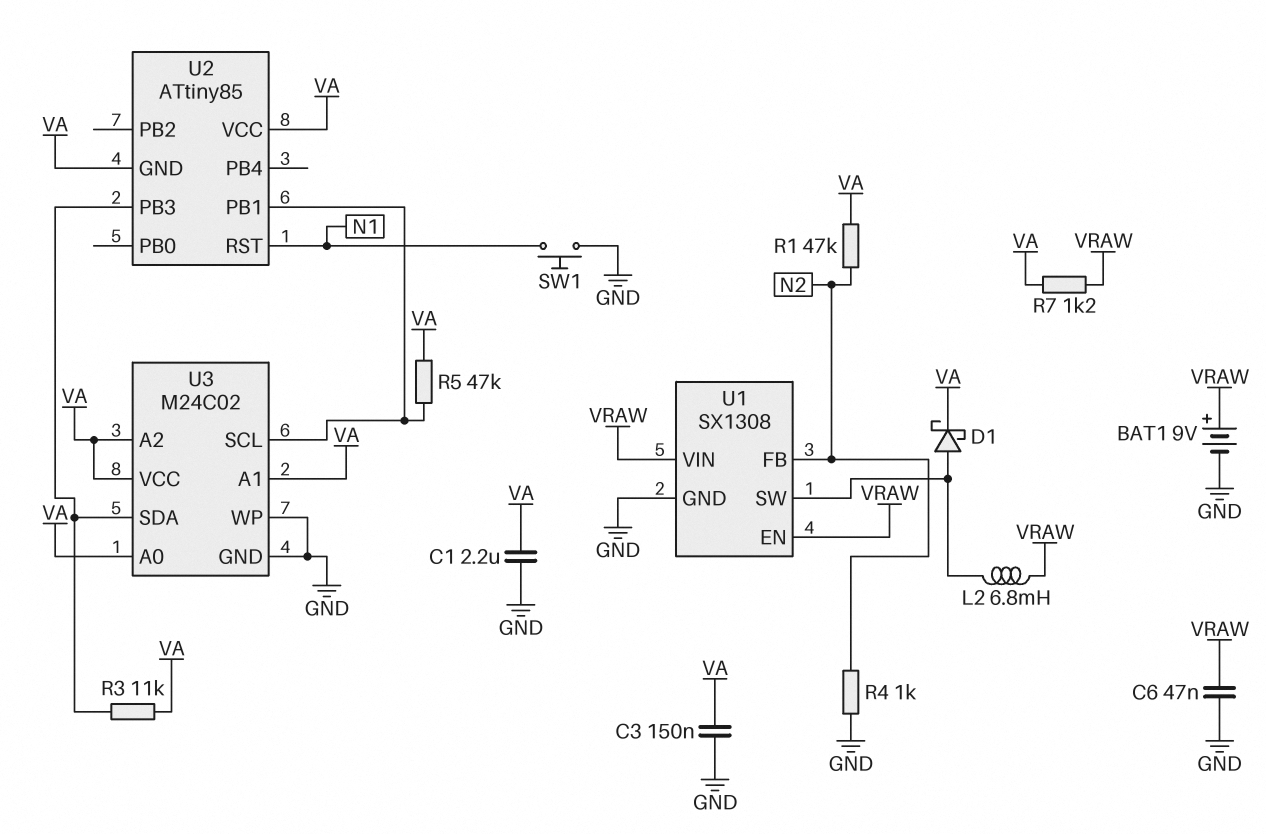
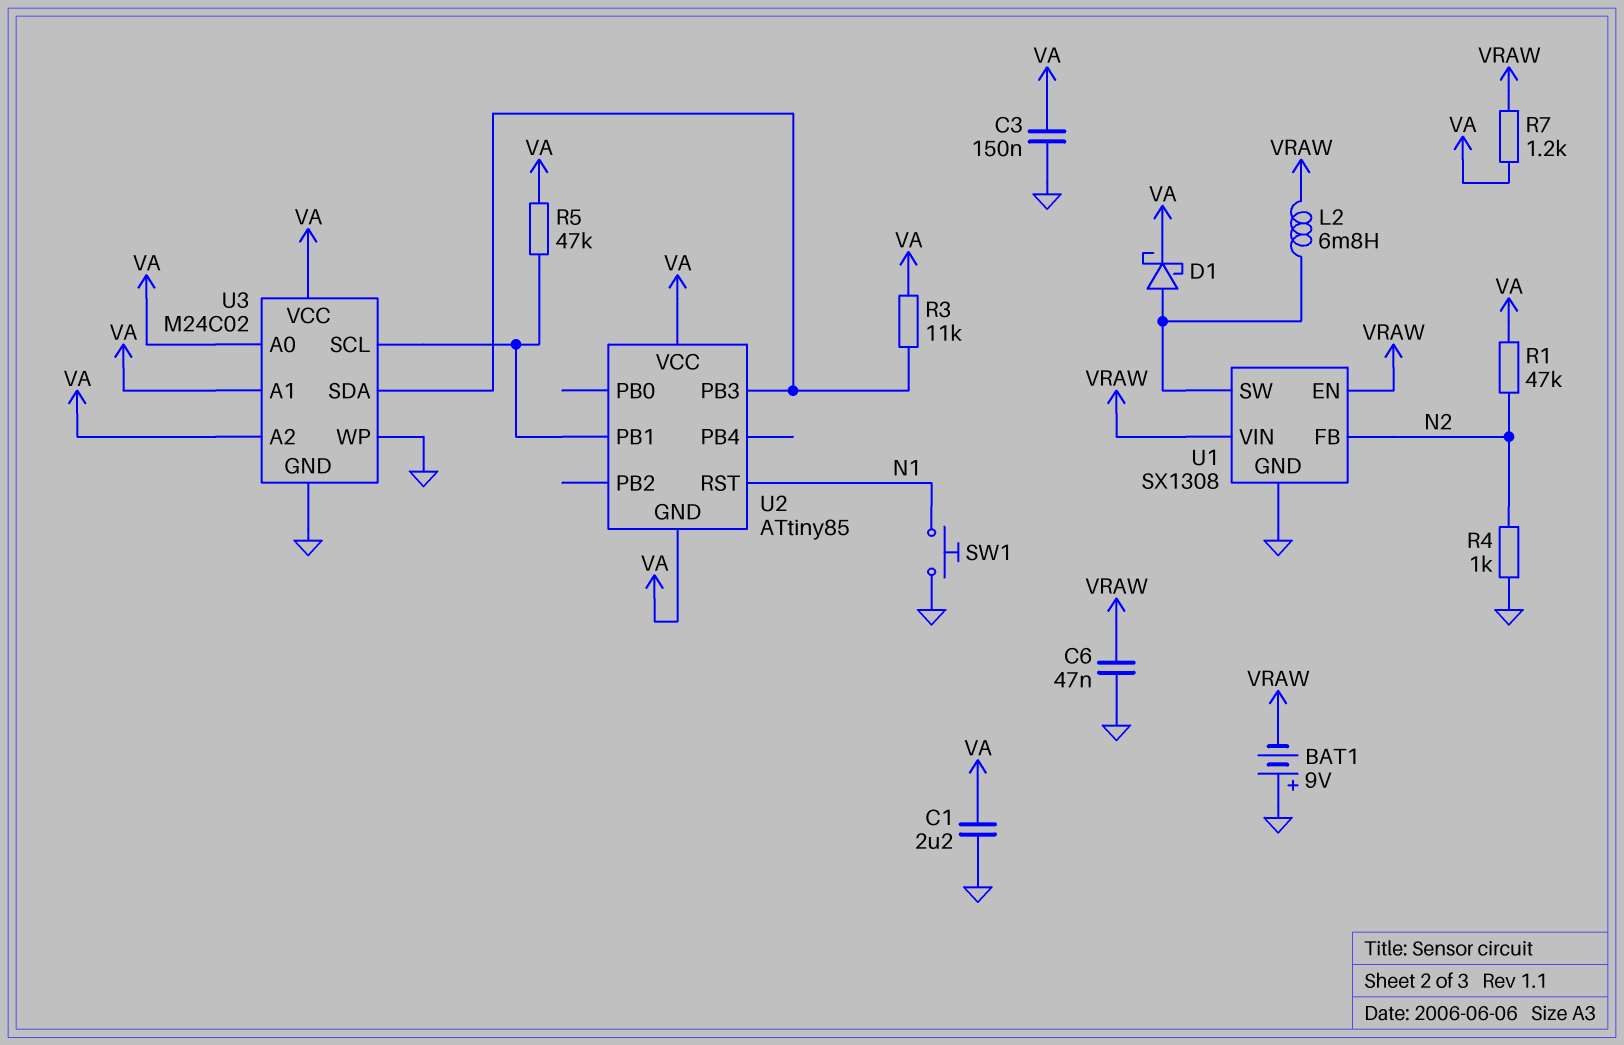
BAT1: 9V (plus VRAW, minus GND) -> 9V (plus GND, minus VRAW)

